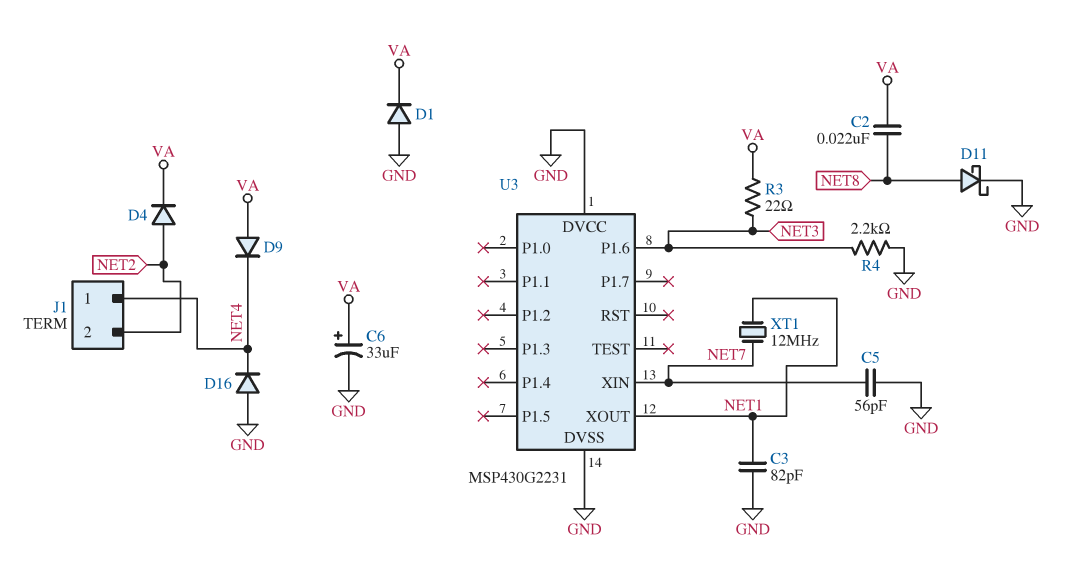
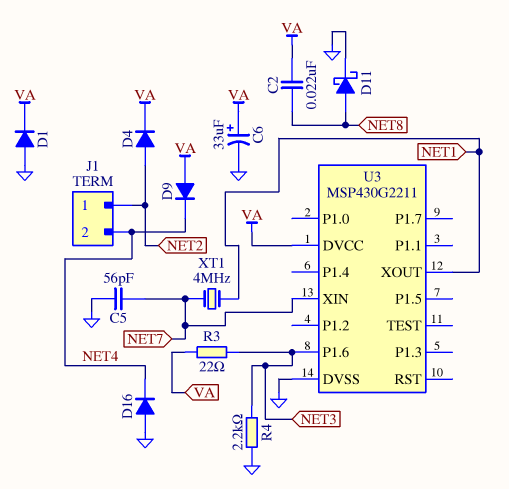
C3: 82pF (GND, NET1) -> none
J1 pin 1: NET4 -> NET2
J1 pin 2: NET2 -> NET4
U3: MSP430G2231 -> MSP430G2211
U3 pin DVCC: GND -> VA
XT1: 12MHz (NET1, NET7) -> 4MHz (NET1, NET7)

